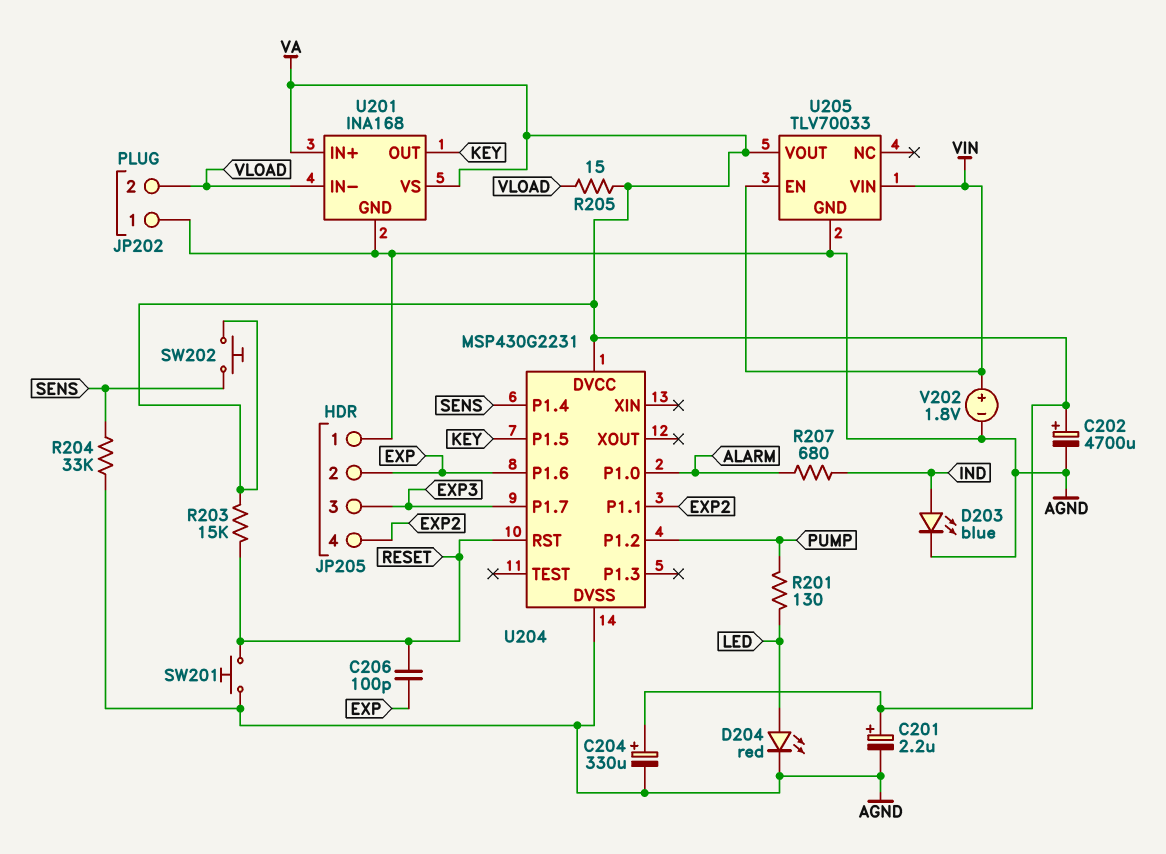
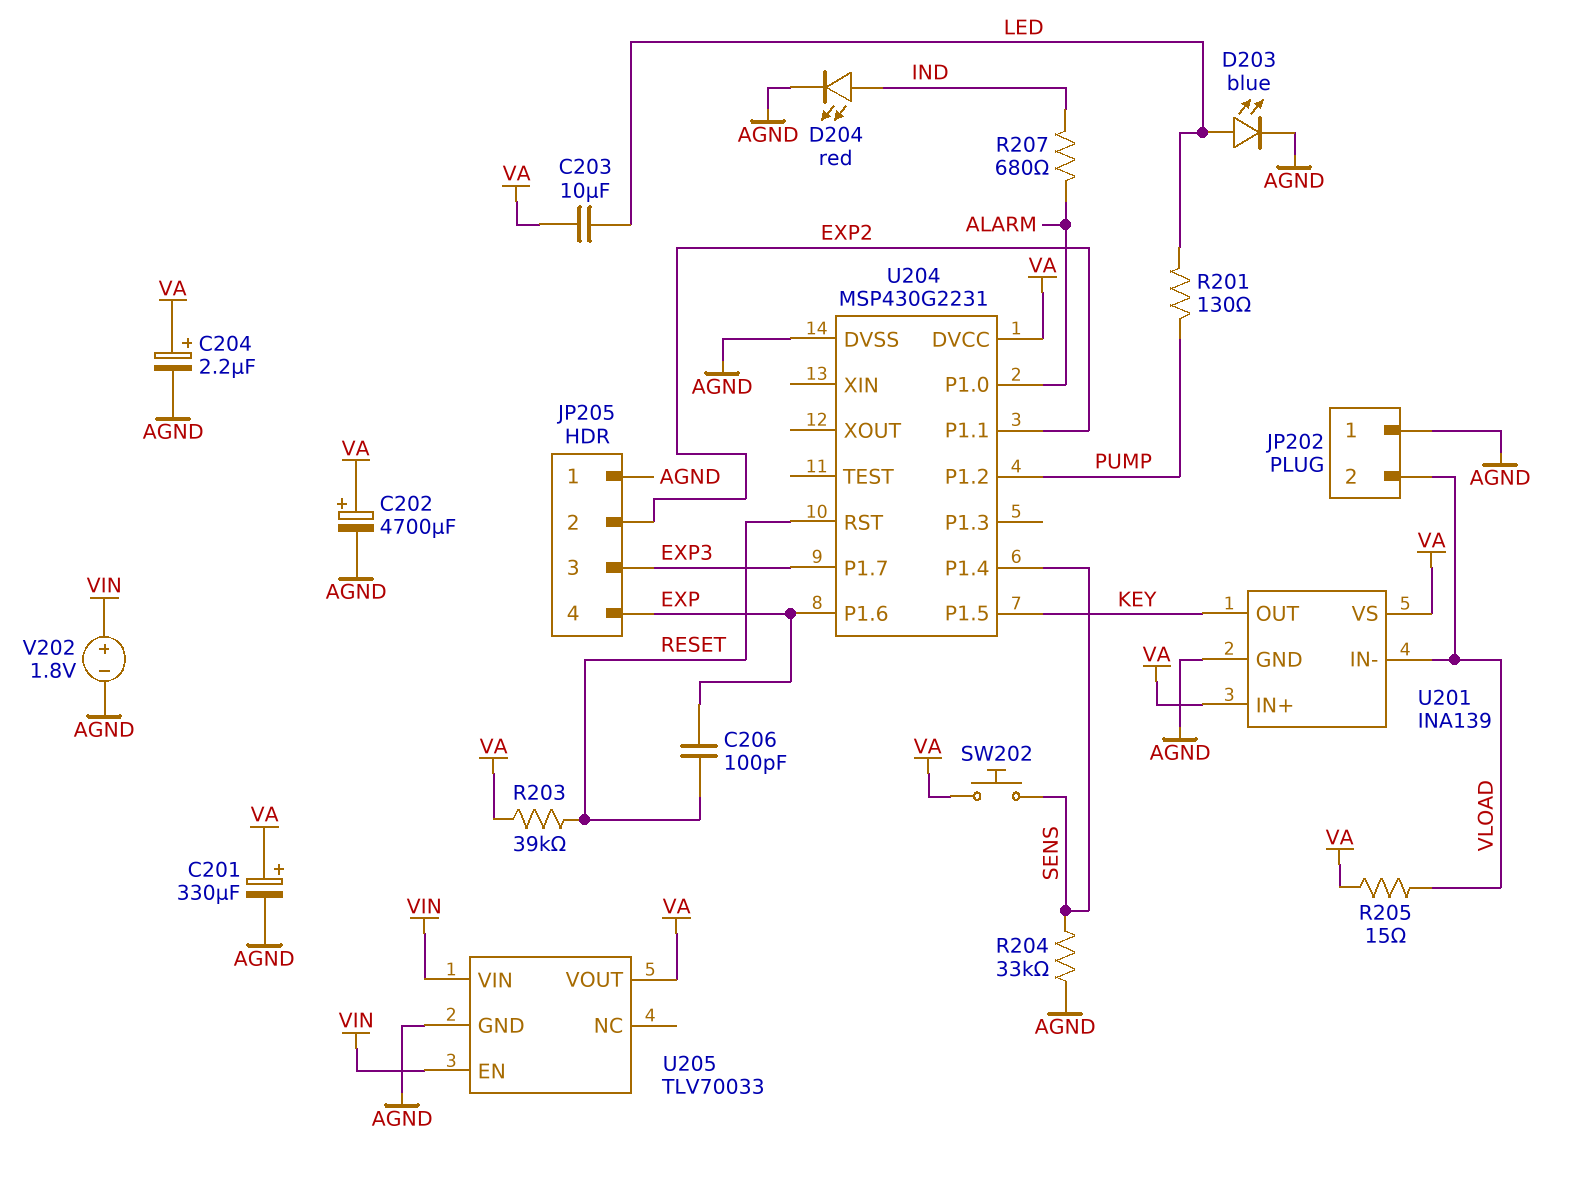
C201: 2.2uF (plus VA, minus AGND) -> 330uF (plus VA, minus AGND)
C203: none -> 10uF (LED, VA)
C204: 330uF (plus VA, minus AGND) -> 2.2uF (plus VA, minus AGND)
D203: LED blue (A IND, K AGND) -> LED blue (A LED, K AGND)
D204: LED red (A LED, K AGND) -> LED red (A IND, K AGND)
JP205 pin 2: EXP -> EXP2
JP205 pin 4: EXP2 -> EXP
R203: 15k (RESET, VA) -> 39k (RESET, VA)
SW201: button (AGND, RESET) -> none
U201: INA168 -> INA139

